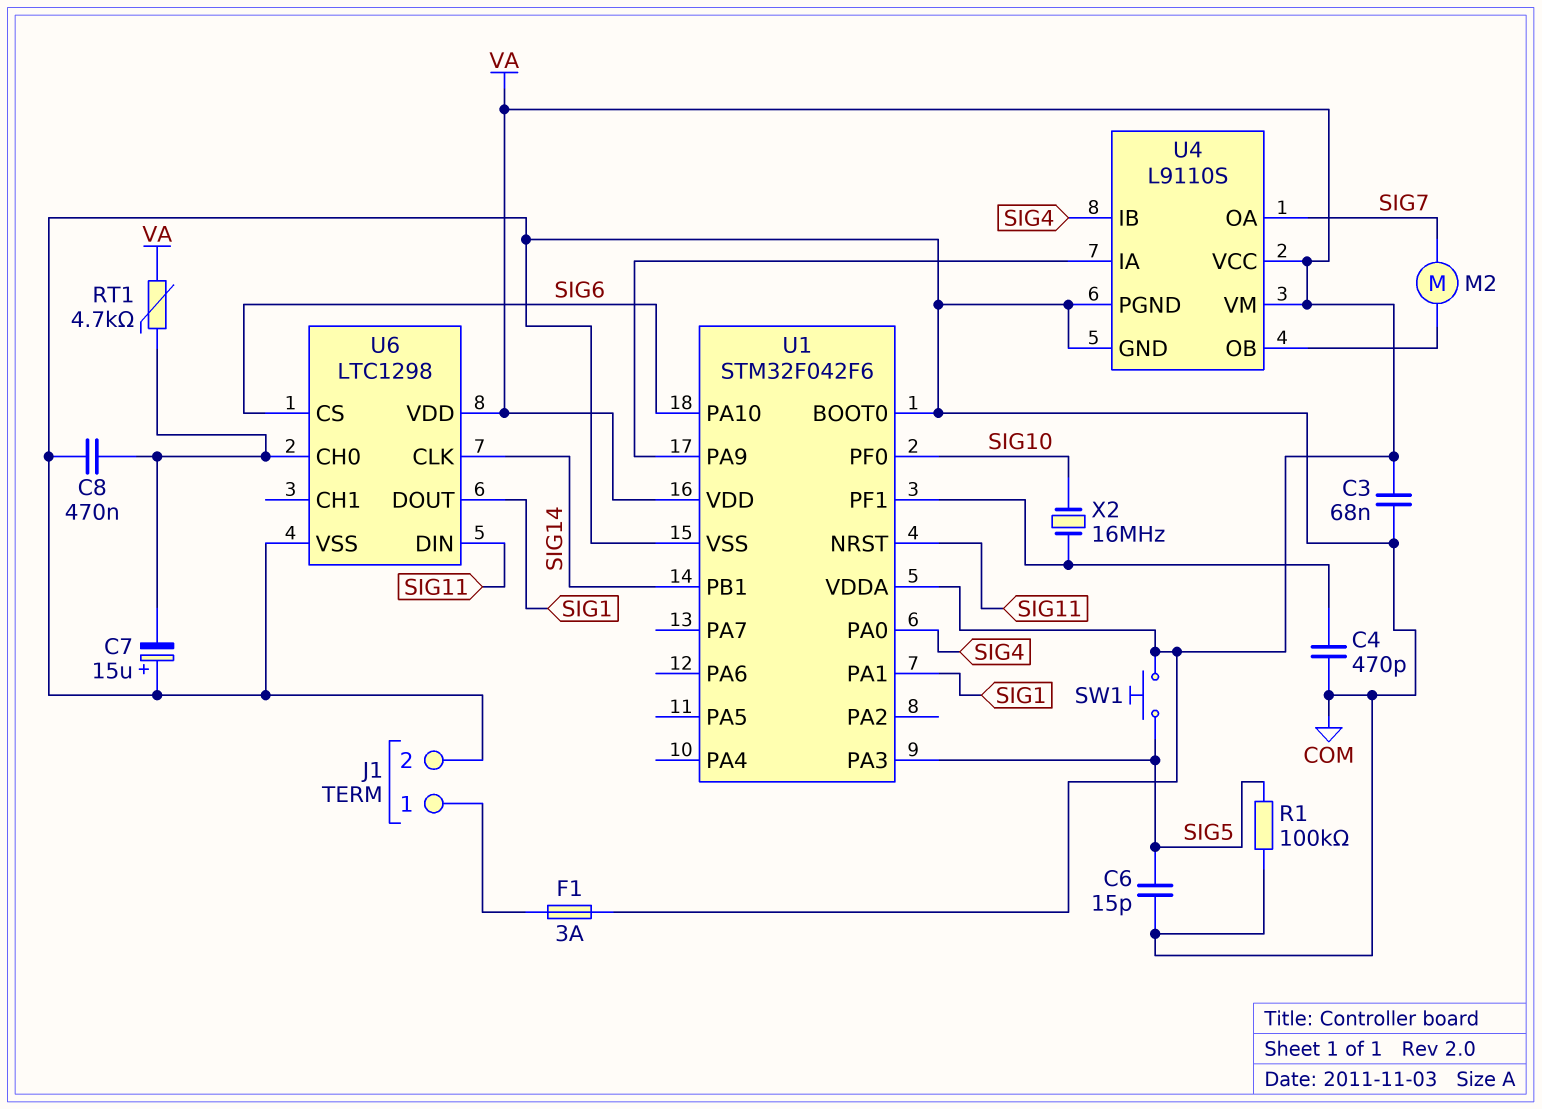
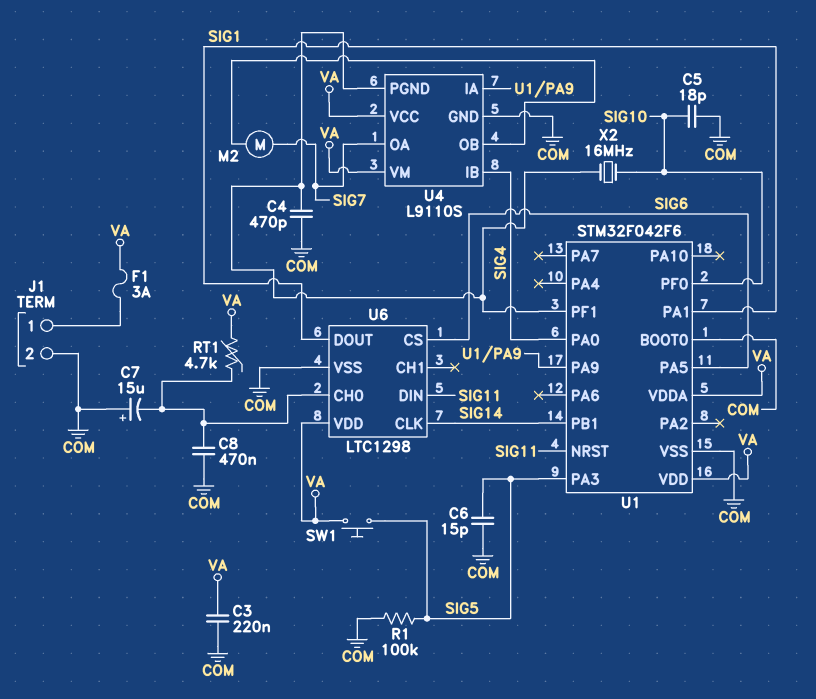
C3: 68nF (COM, VA) -> 220nF (COM, VA)
C5: none -> 18pF (COM, SIG10)
U1 pin PA5: none -> SIG6
U1 pin PA10: SIG6 -> none
U4 pin PGND: COM -> U1/PF1

